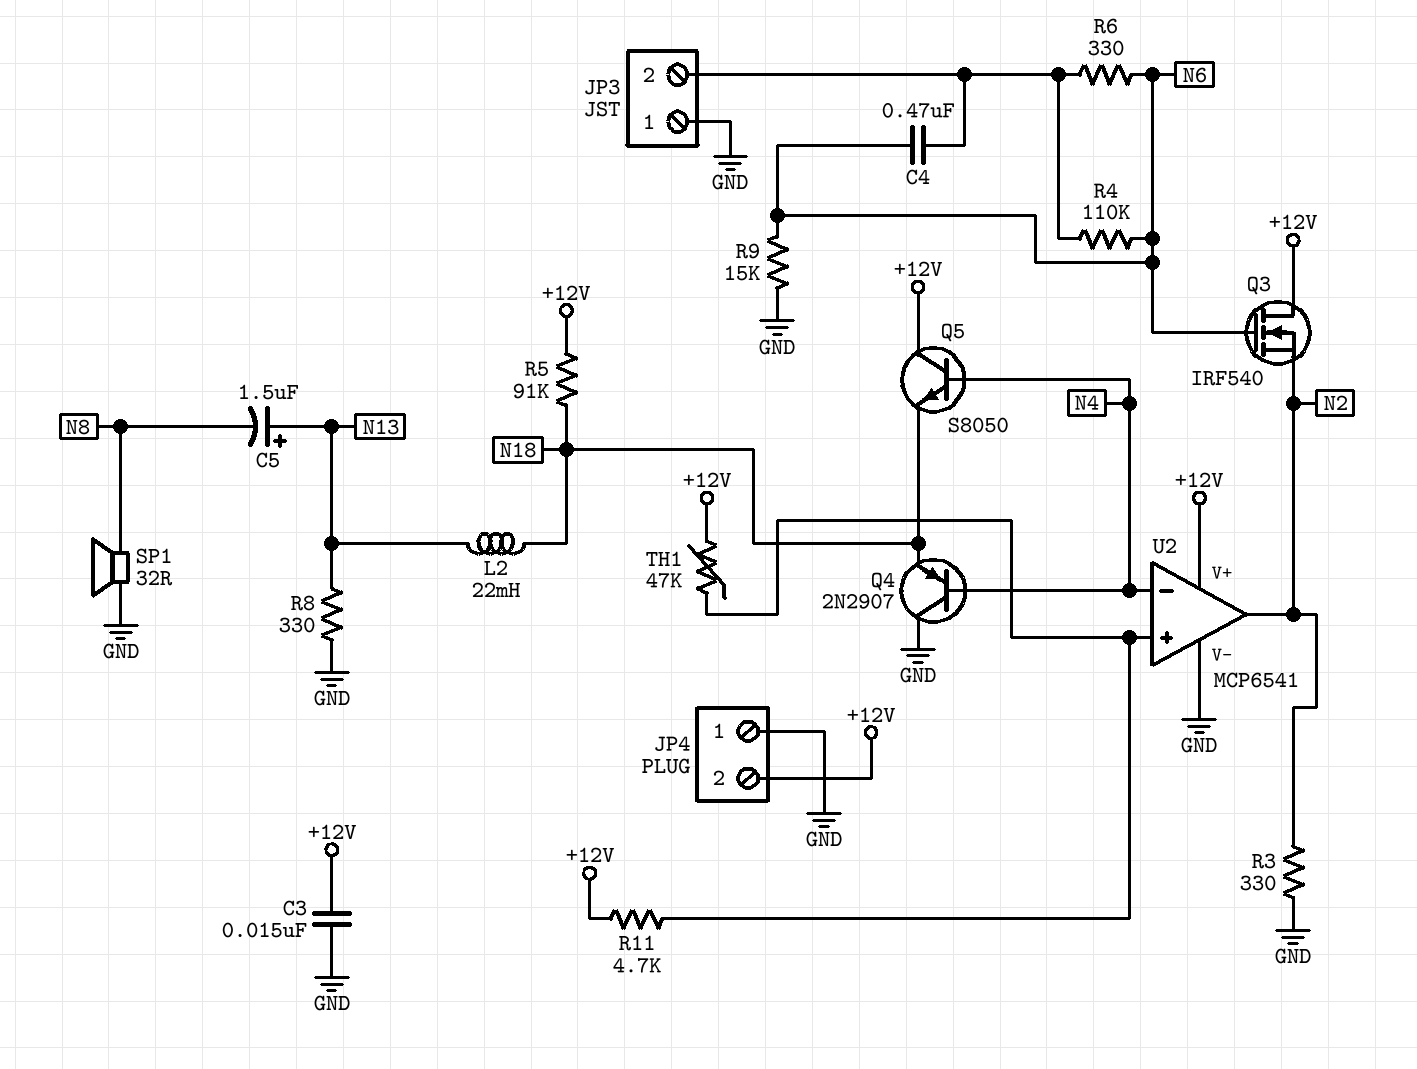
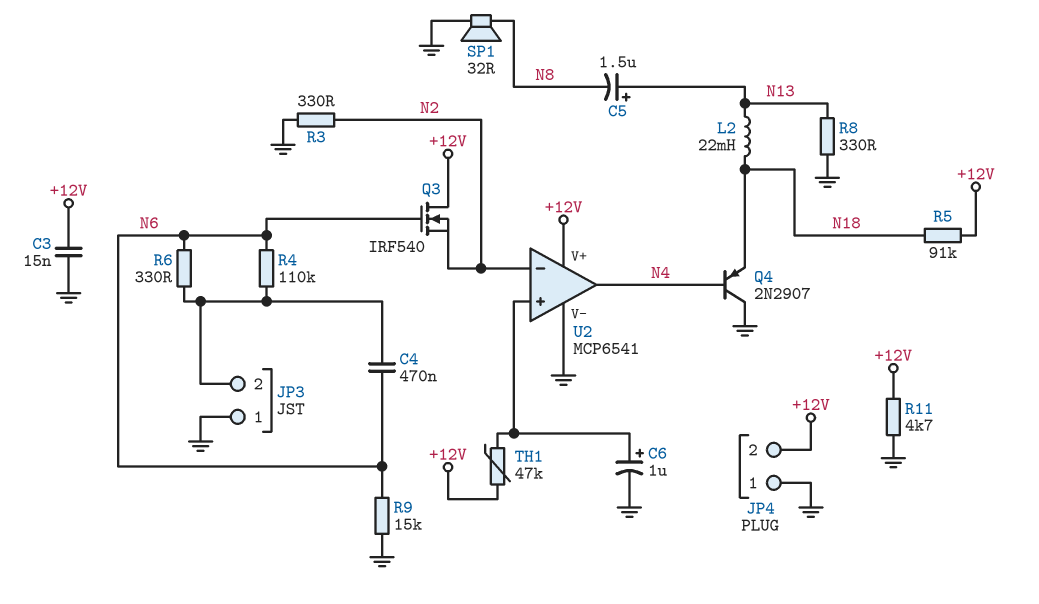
C6: none -> 1uF (plus U2/in+, minus GND)
Q5: NPN S8050 (B N4, C +12V, E N18) -> none
R11: 4.7k (+12V, U2/in+) -> 4.7k (+12V, GND)
U2 pin in-: N4 -> N2
U2 pin out: N2 -> N4

